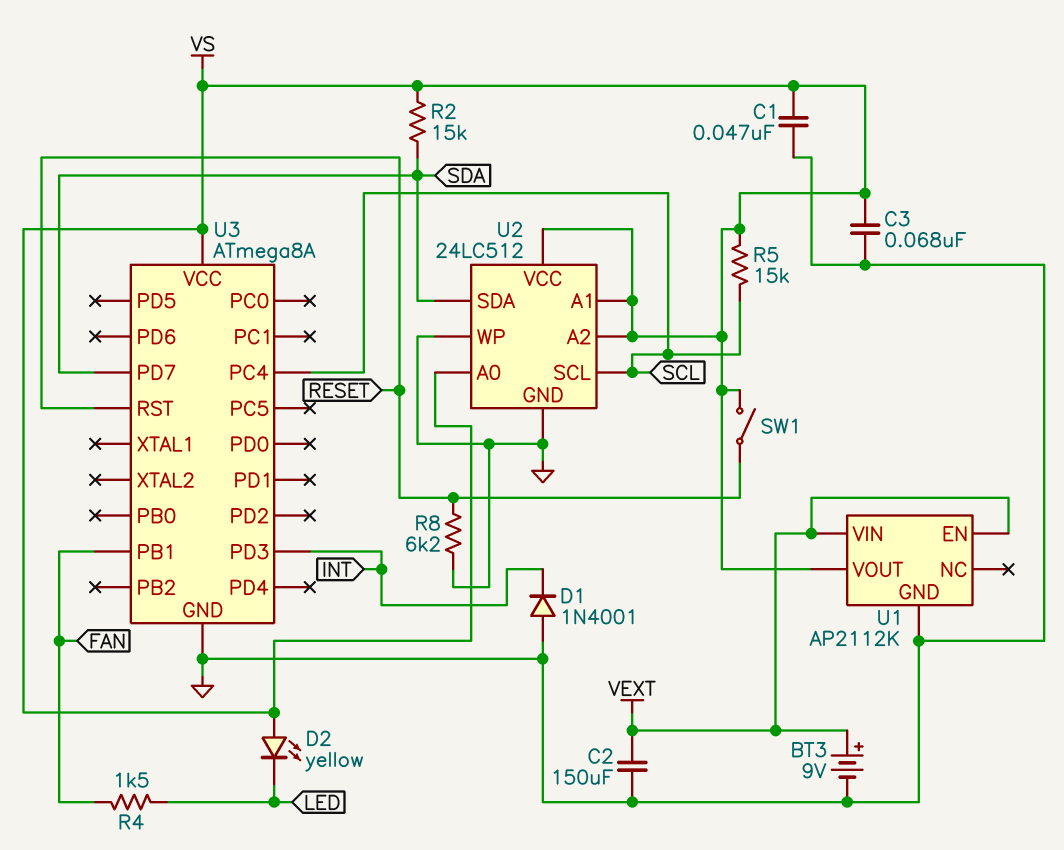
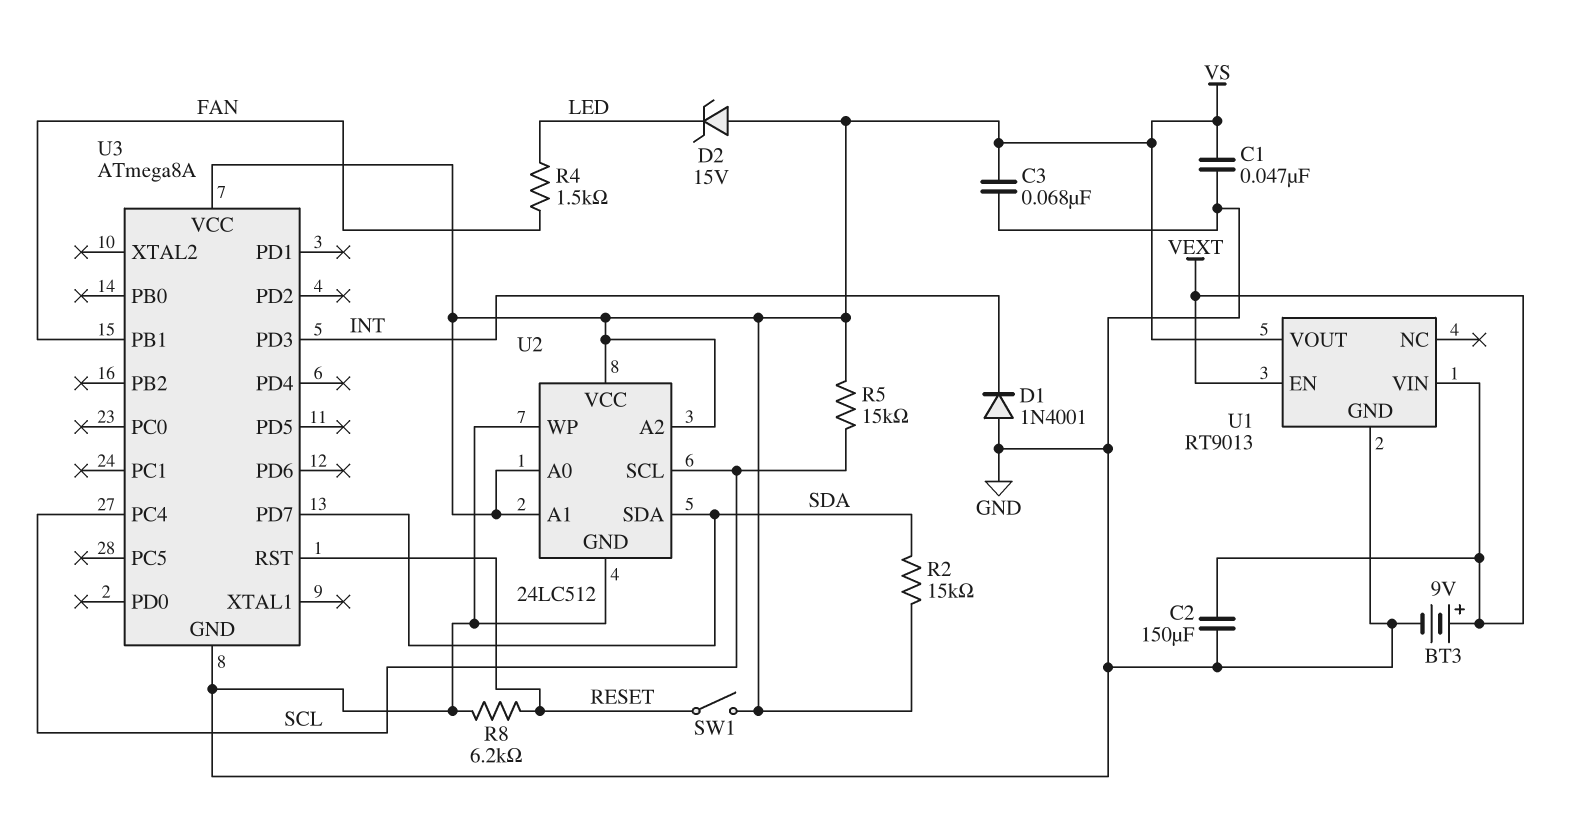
D2: LED yellow (A VS, K LED) -> zener 15V (A VS, K LED)
U1: AP2112K -> RT9013

